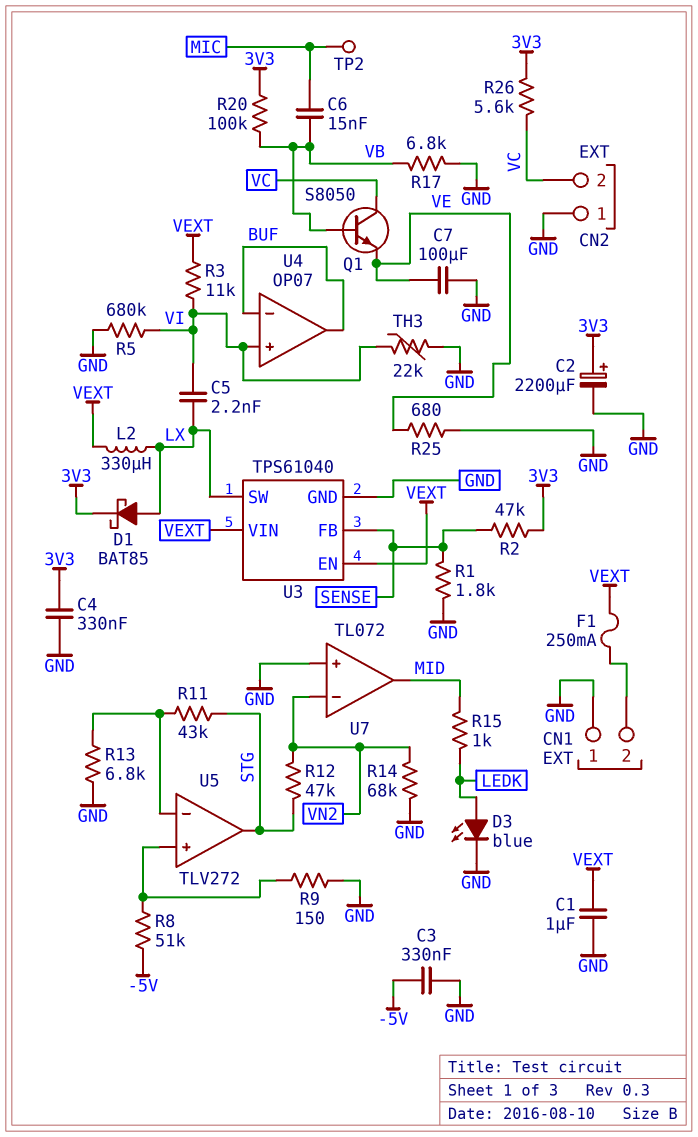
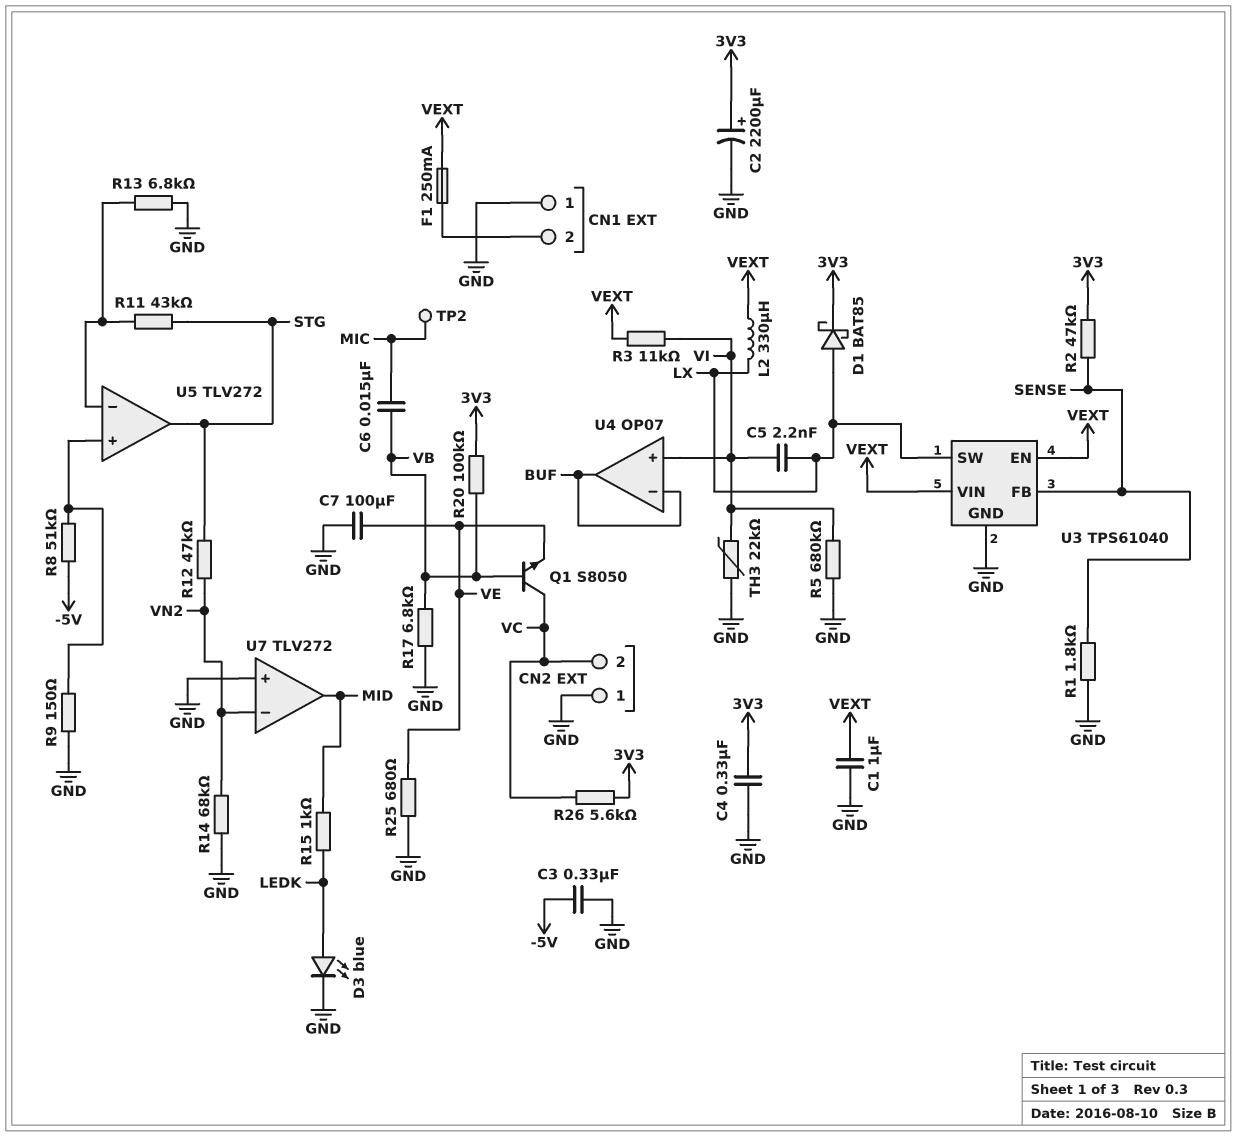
U7: TL072 -> TLV272

